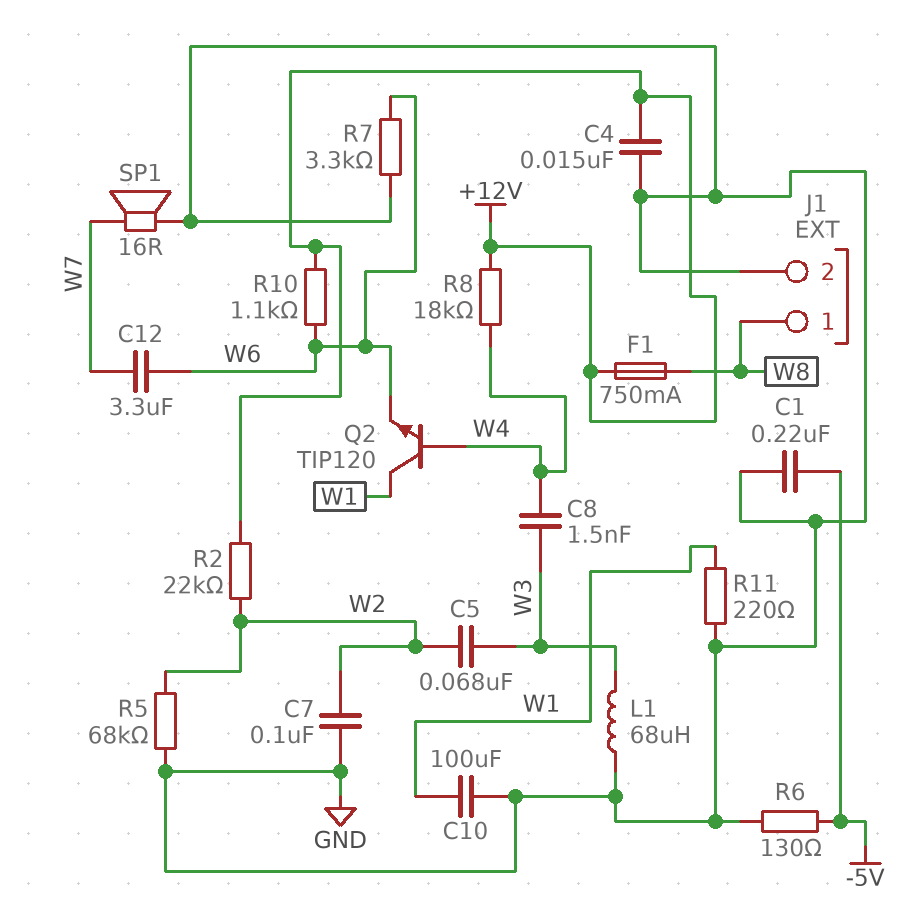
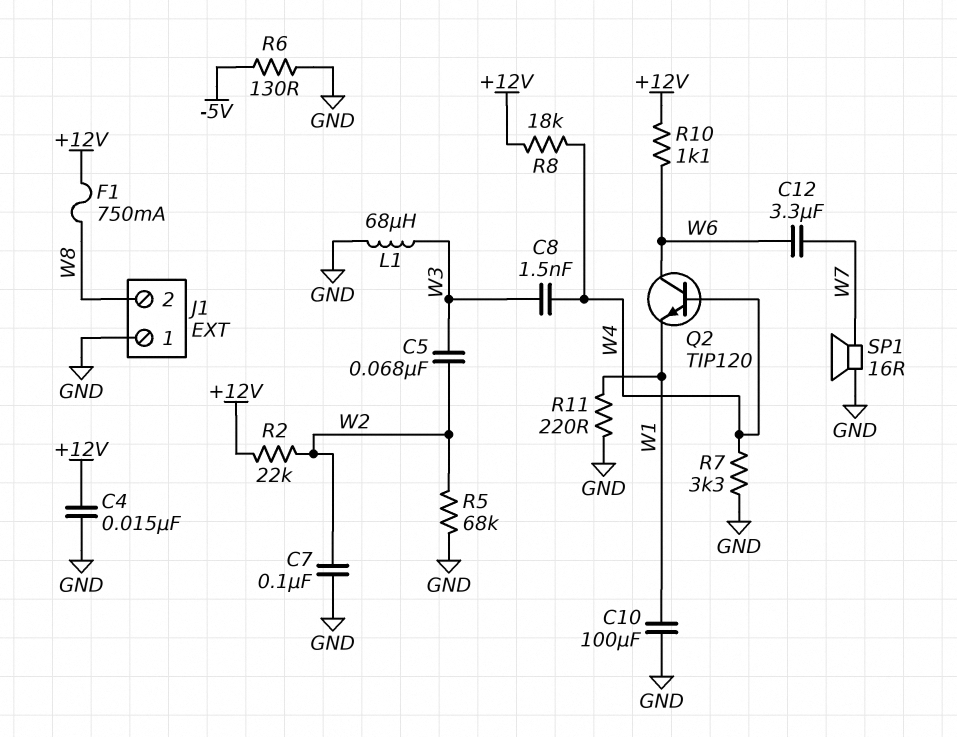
C1: 220nF (-5V, GND) -> none
J1 pin 1: W8 -> GND
J1 pin 2: GND -> W8
Q2: NPN TIP120 (B W4, C W1, E W6) -> NPN TIP120 (B W4, C W6, E W1)
R7: 3.3k (GND, W6) -> 3.3k (GND, W4)

